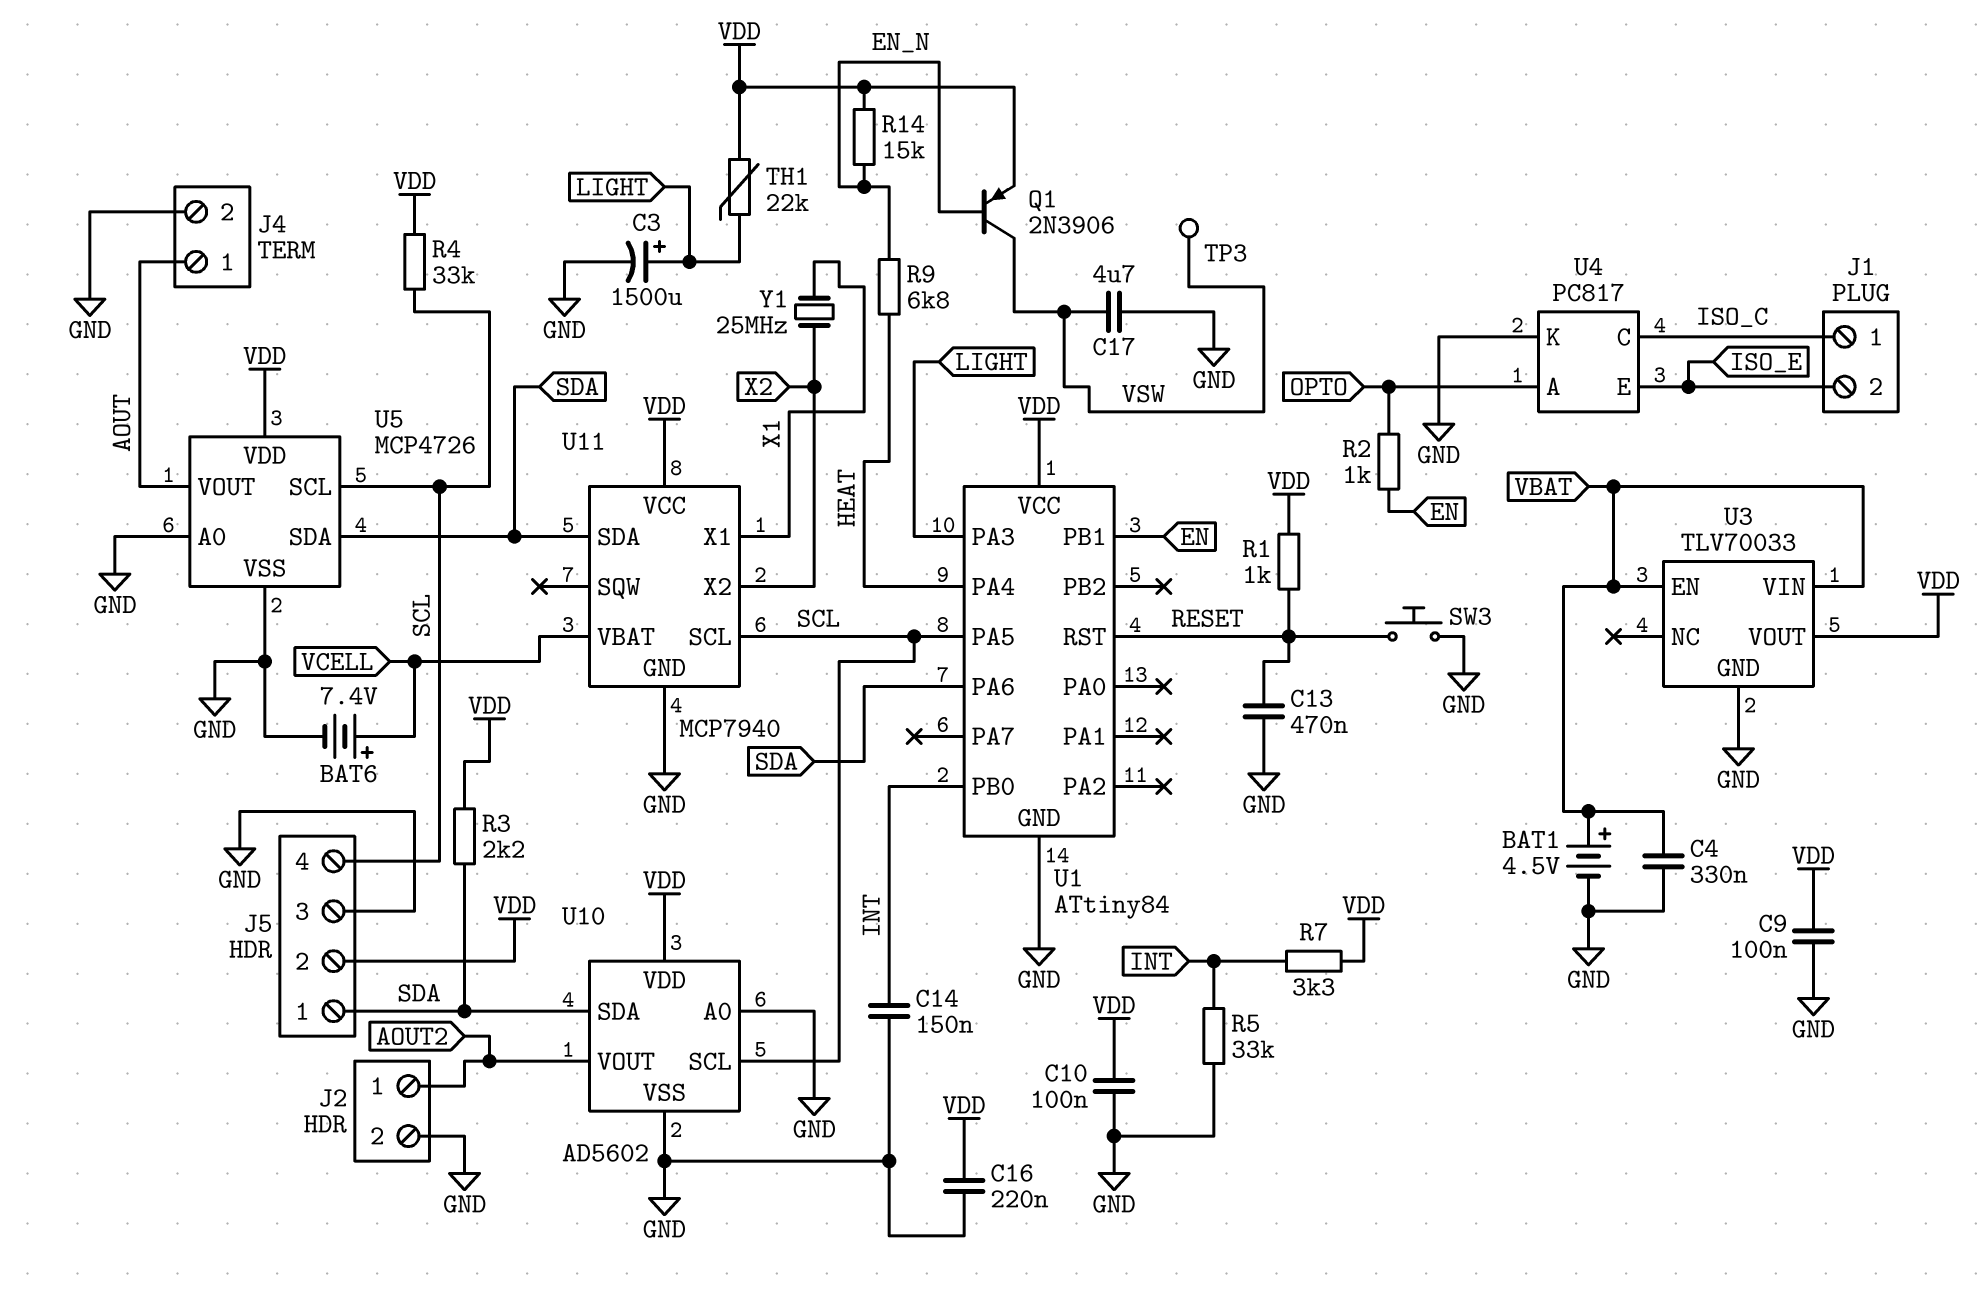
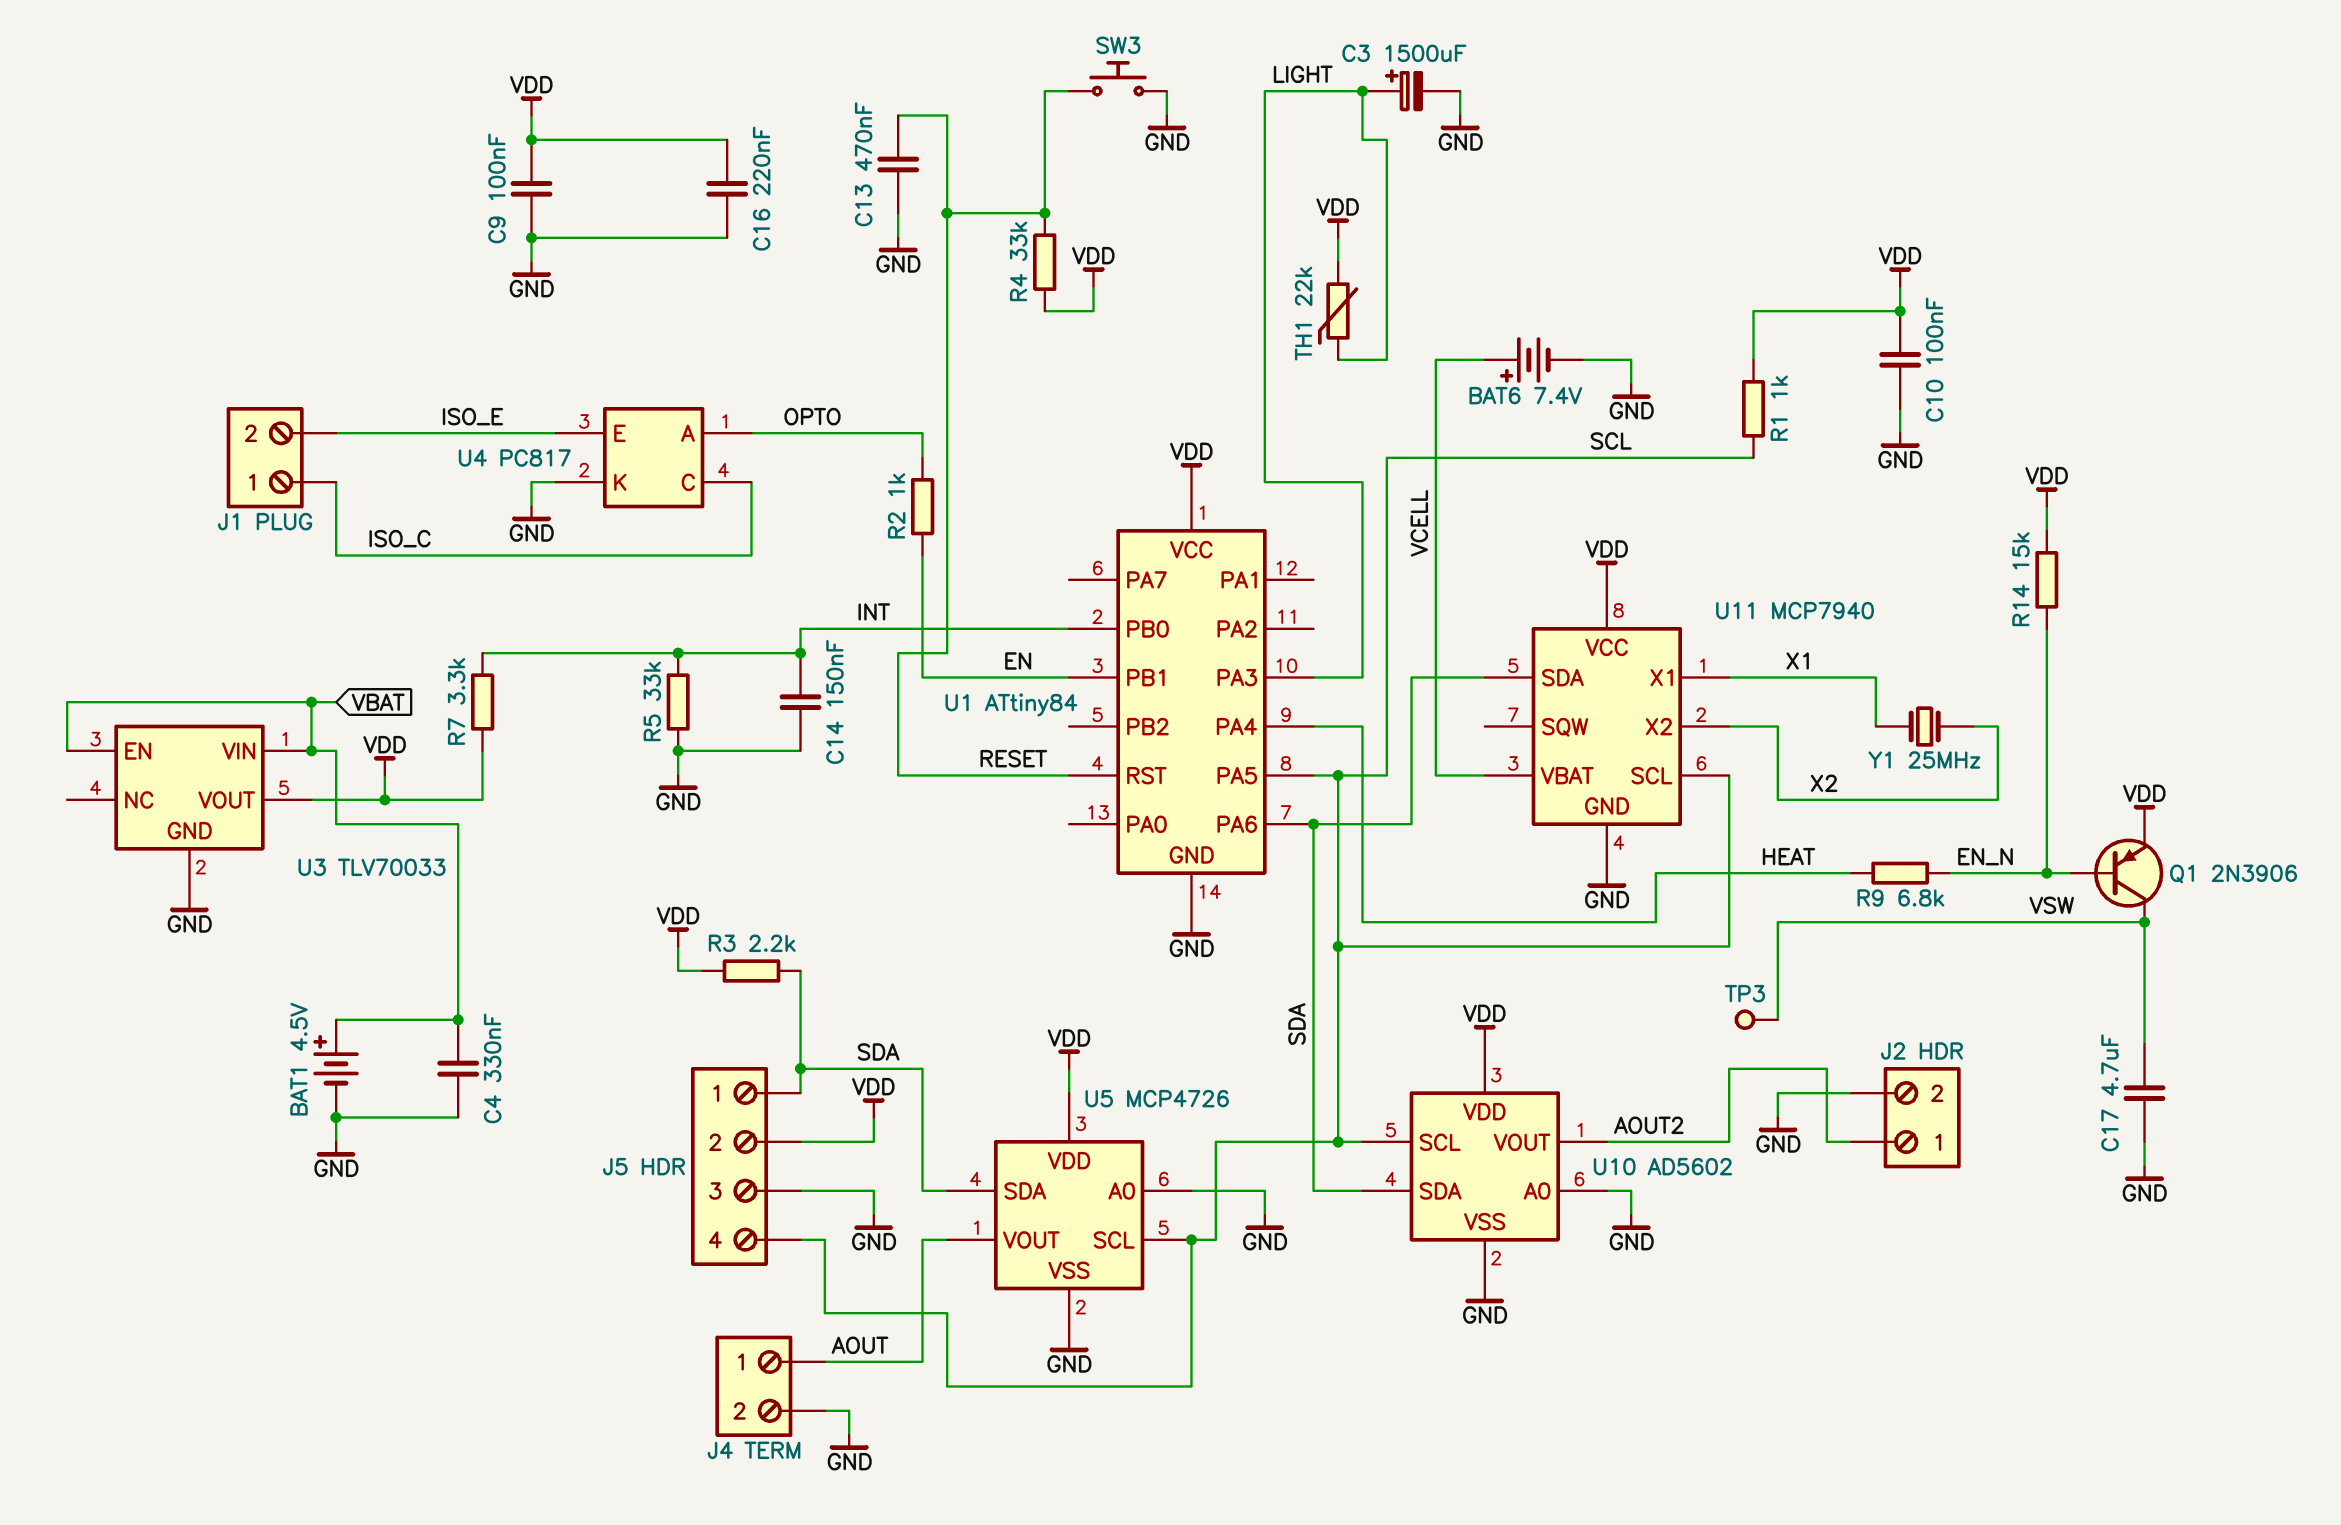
R1: 1k (RESET, VDD) -> 1k (SCL, VDD)
R4: 33k (SCL, VDD) -> 33k (RESET, VDD)

